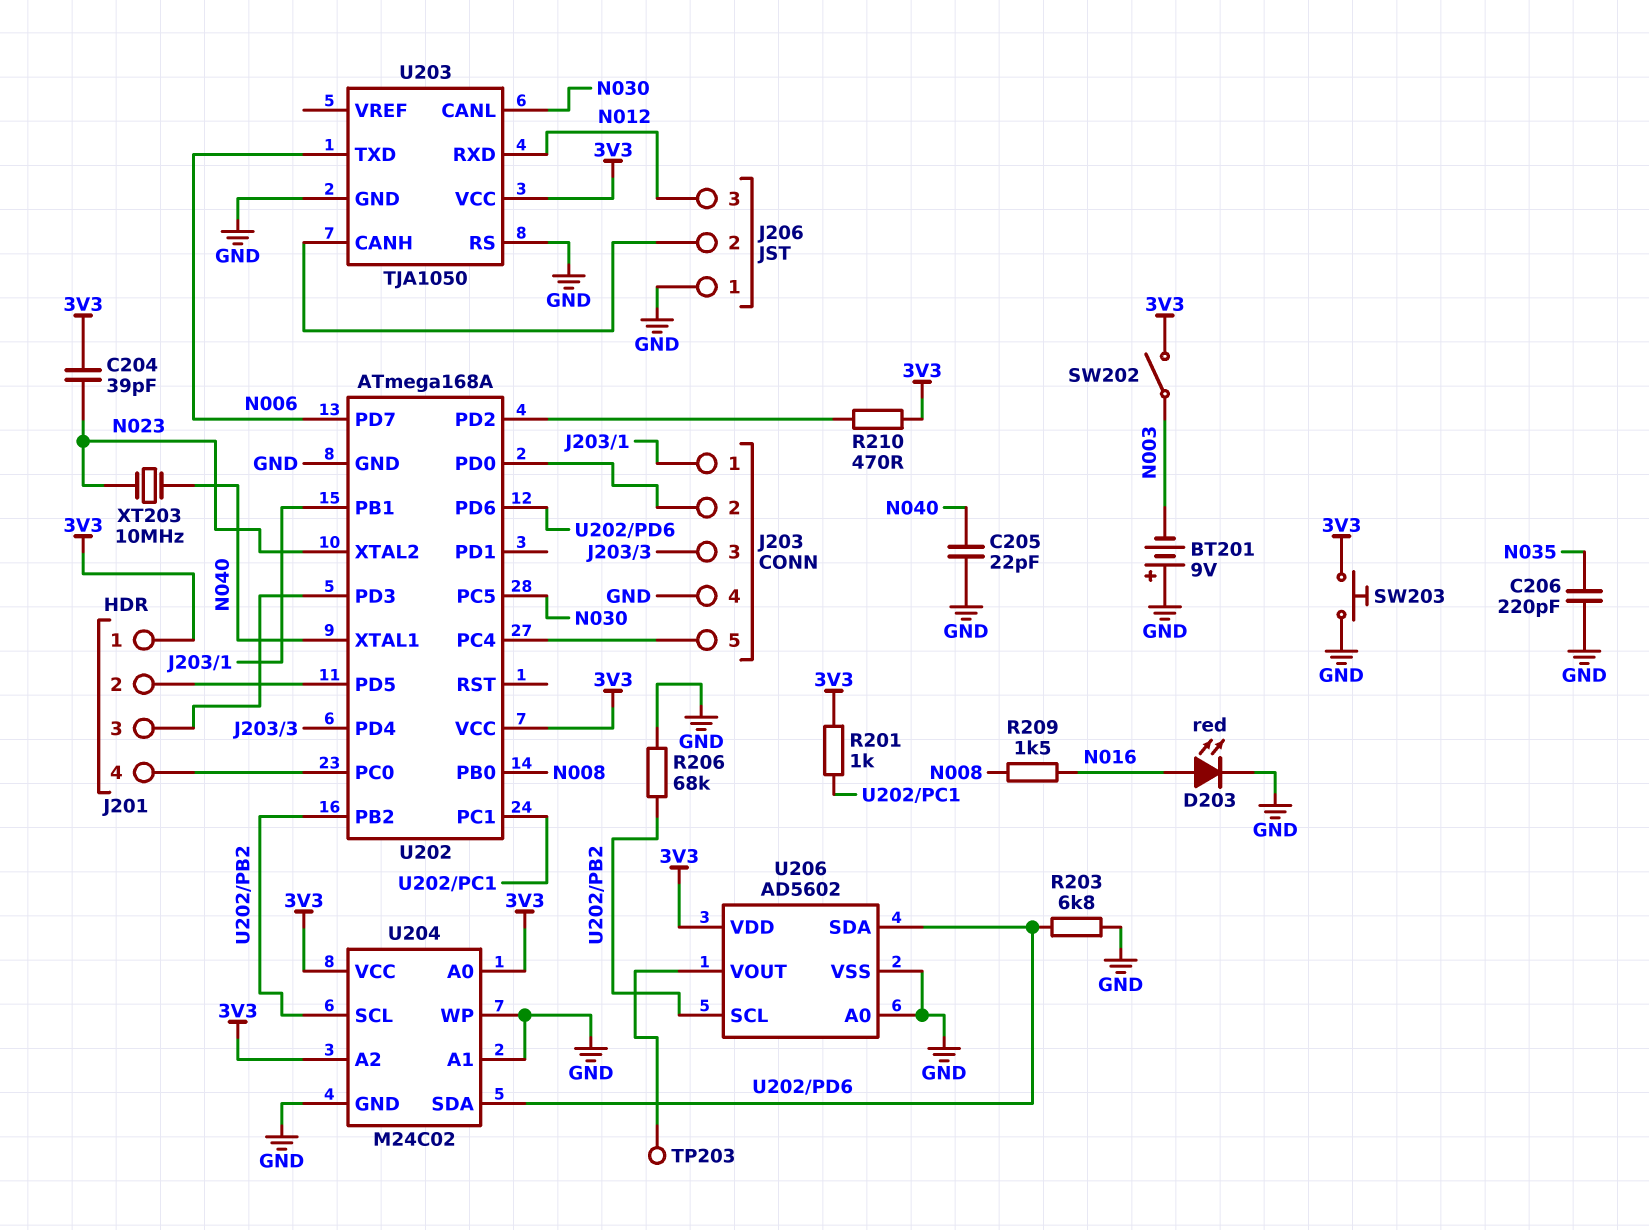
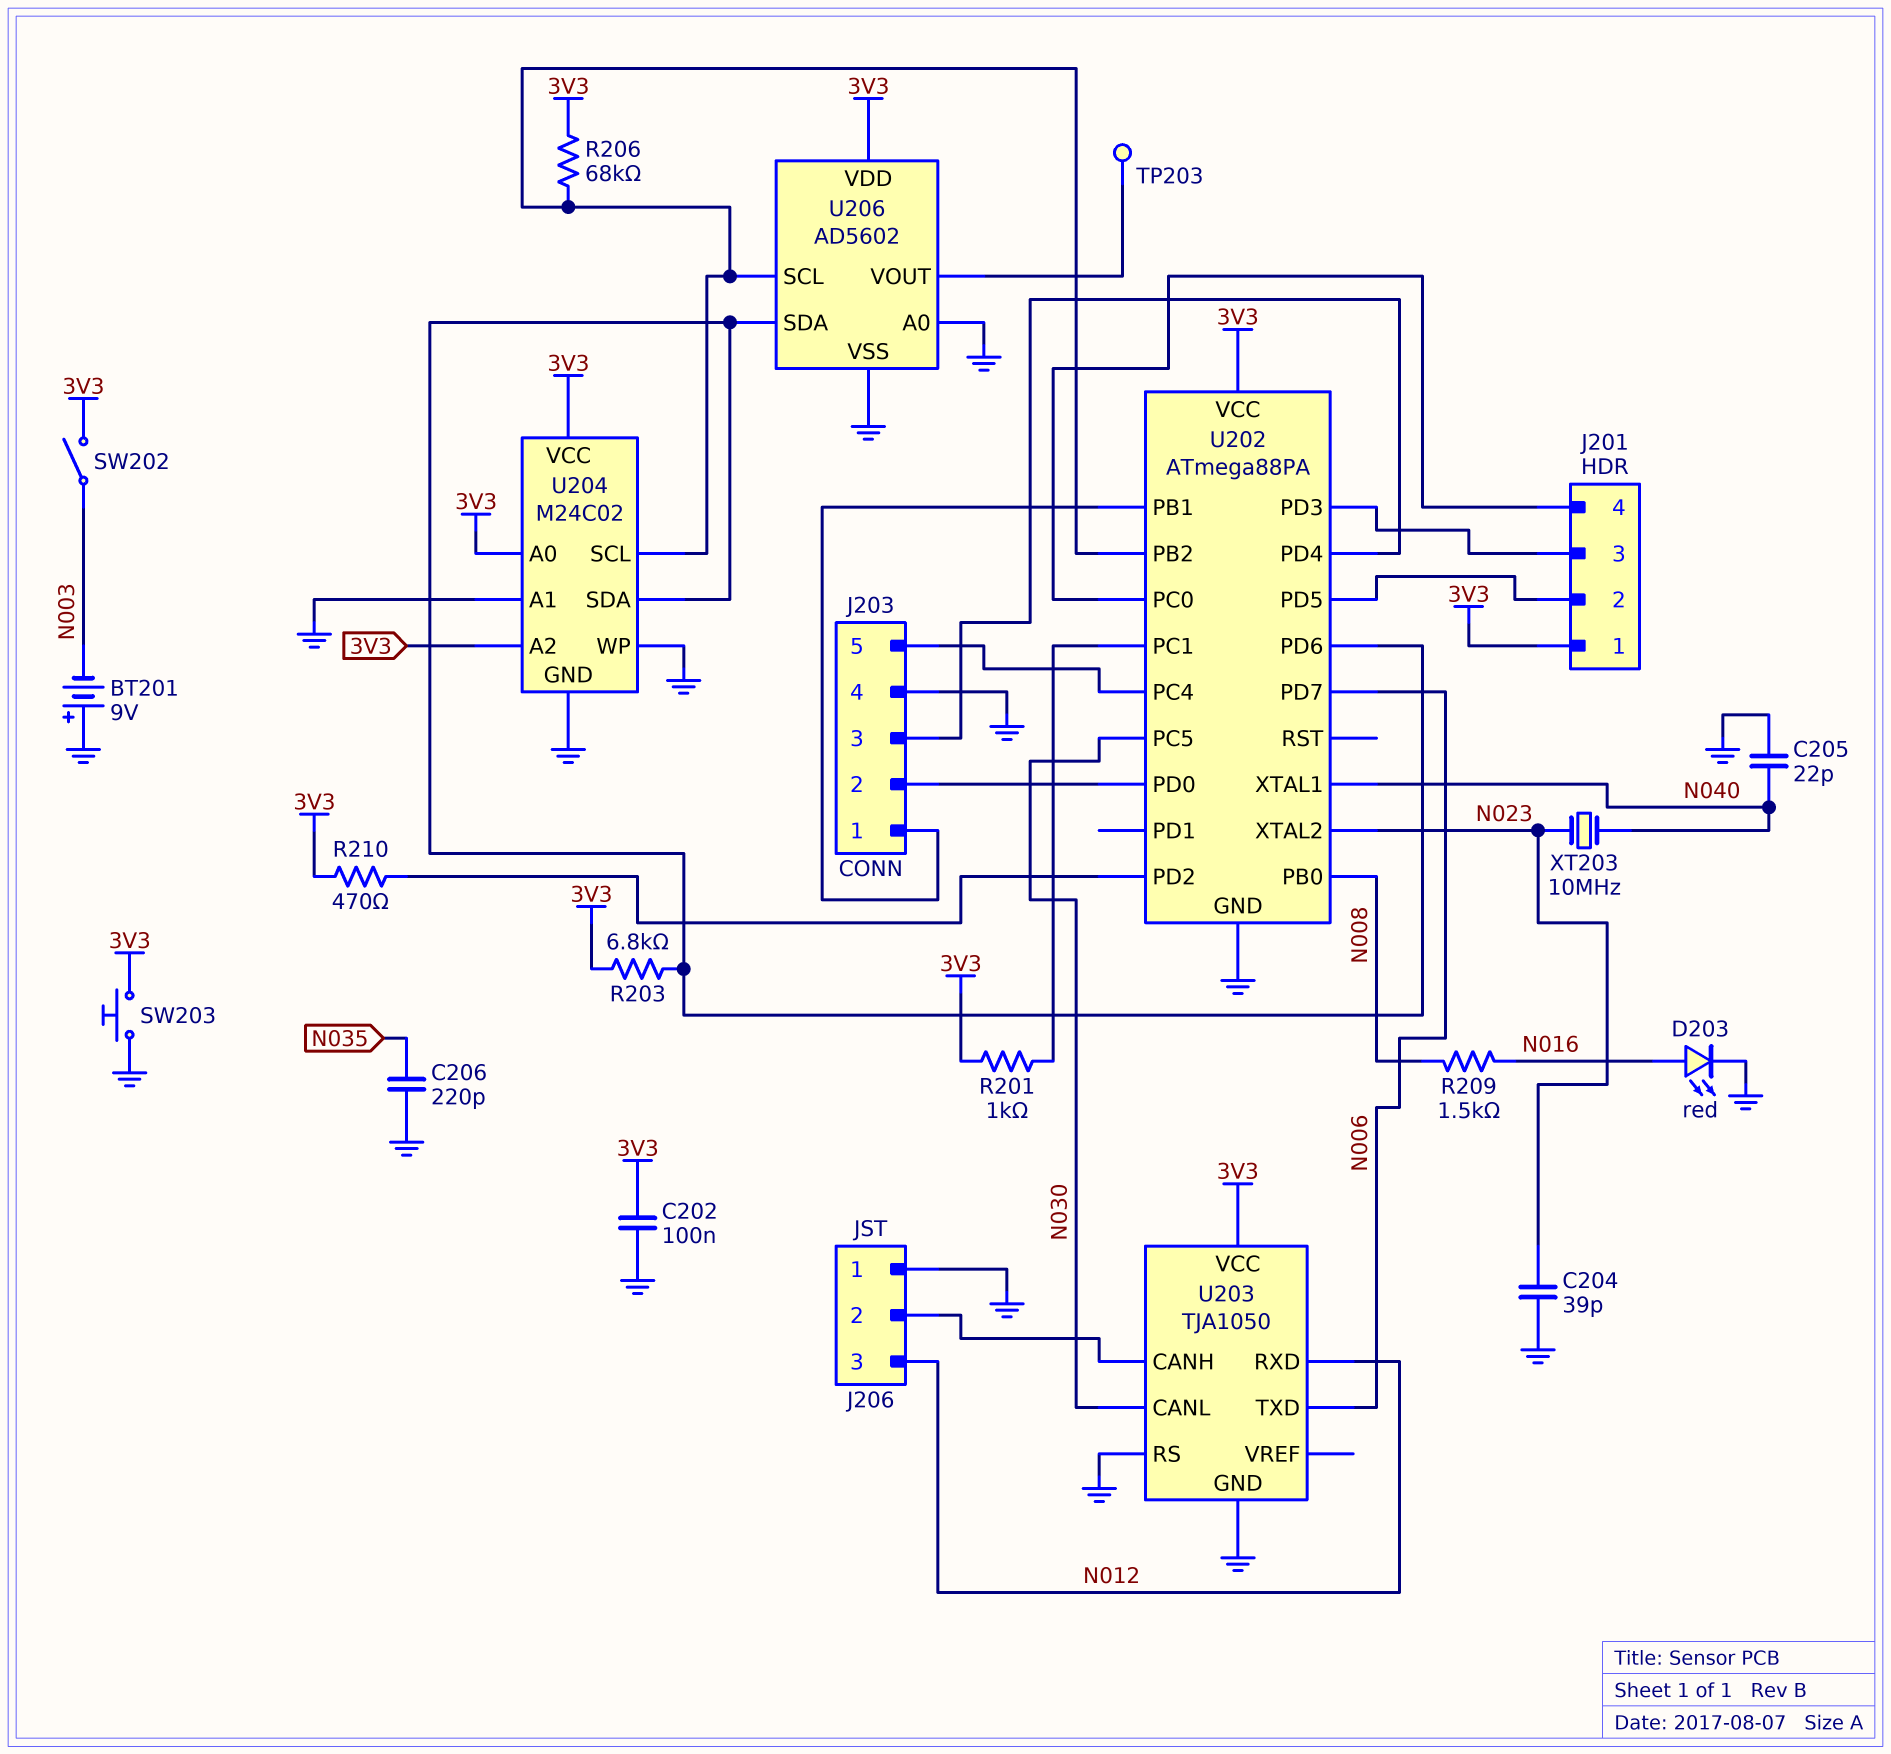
C202: none -> 100nF (3V3, GND)
C204: 39pF (3V3, N023) -> 39pF (GND, N023)
R203: 6.8k (GND, U202/PD6) -> 6.8k (3V3, U202/PD6)
R206: 68k (GND, U202/PB2) -> 68k (3V3, U202/PB2)
U202: ATmega168A -> ATmega88PA

